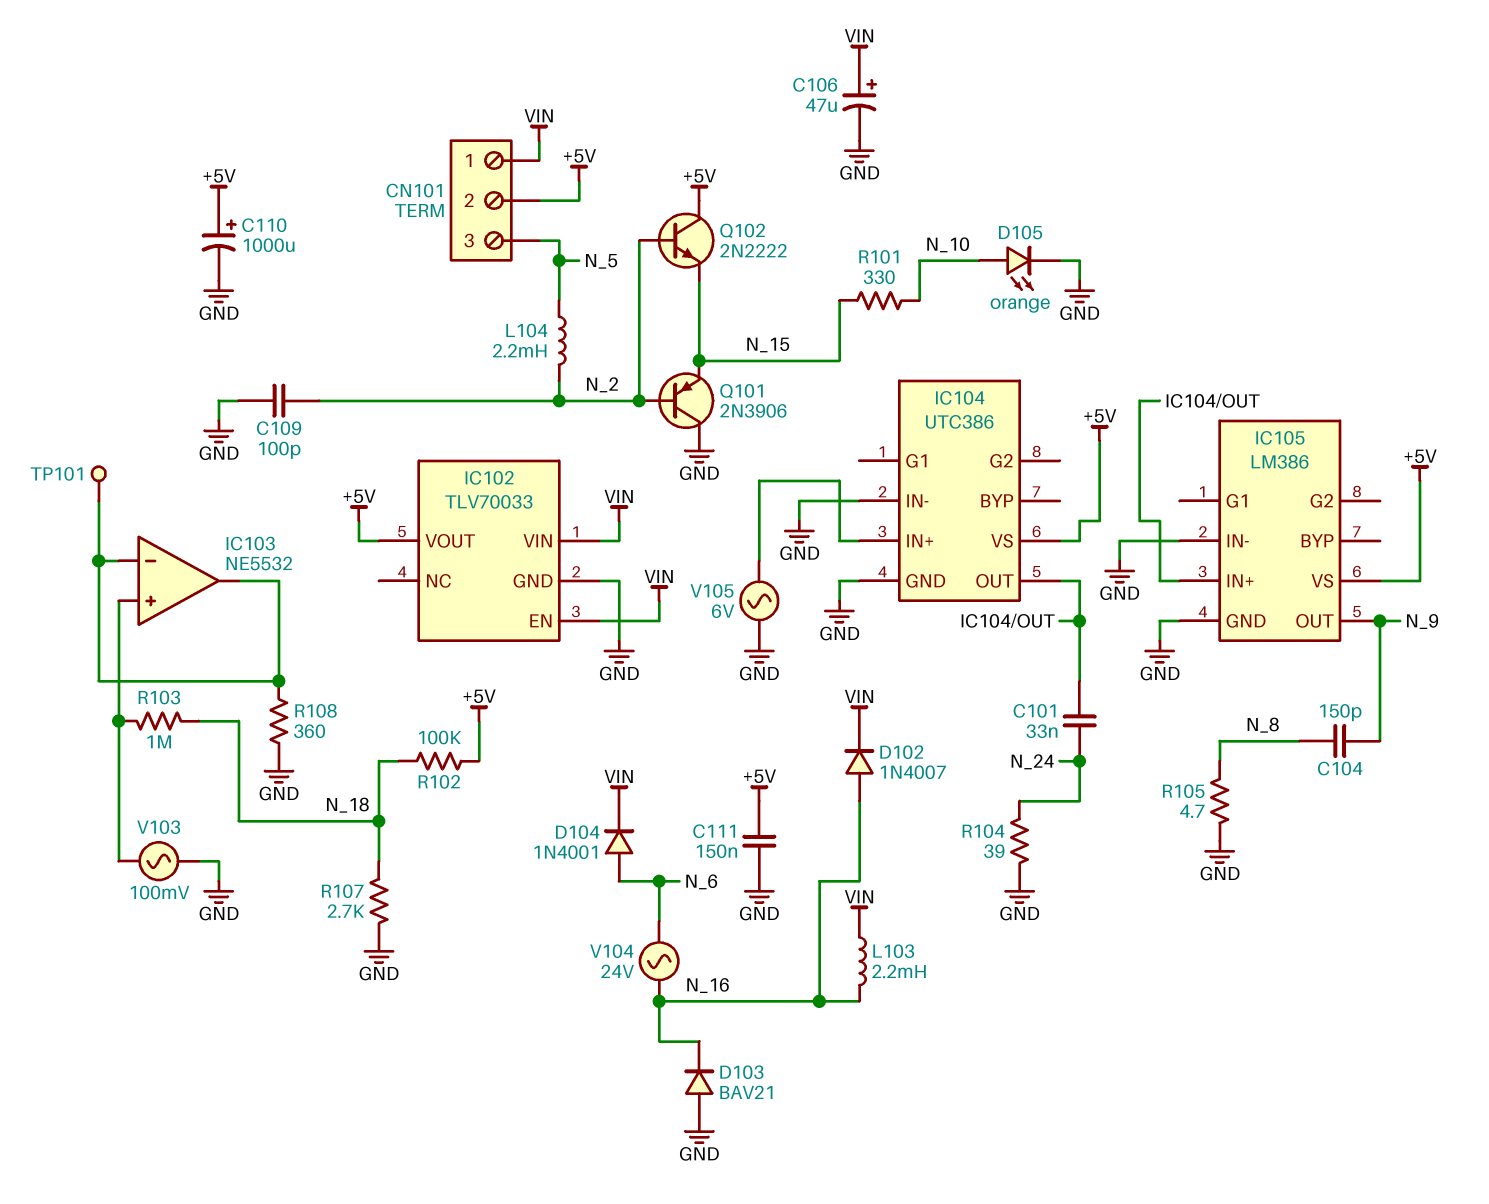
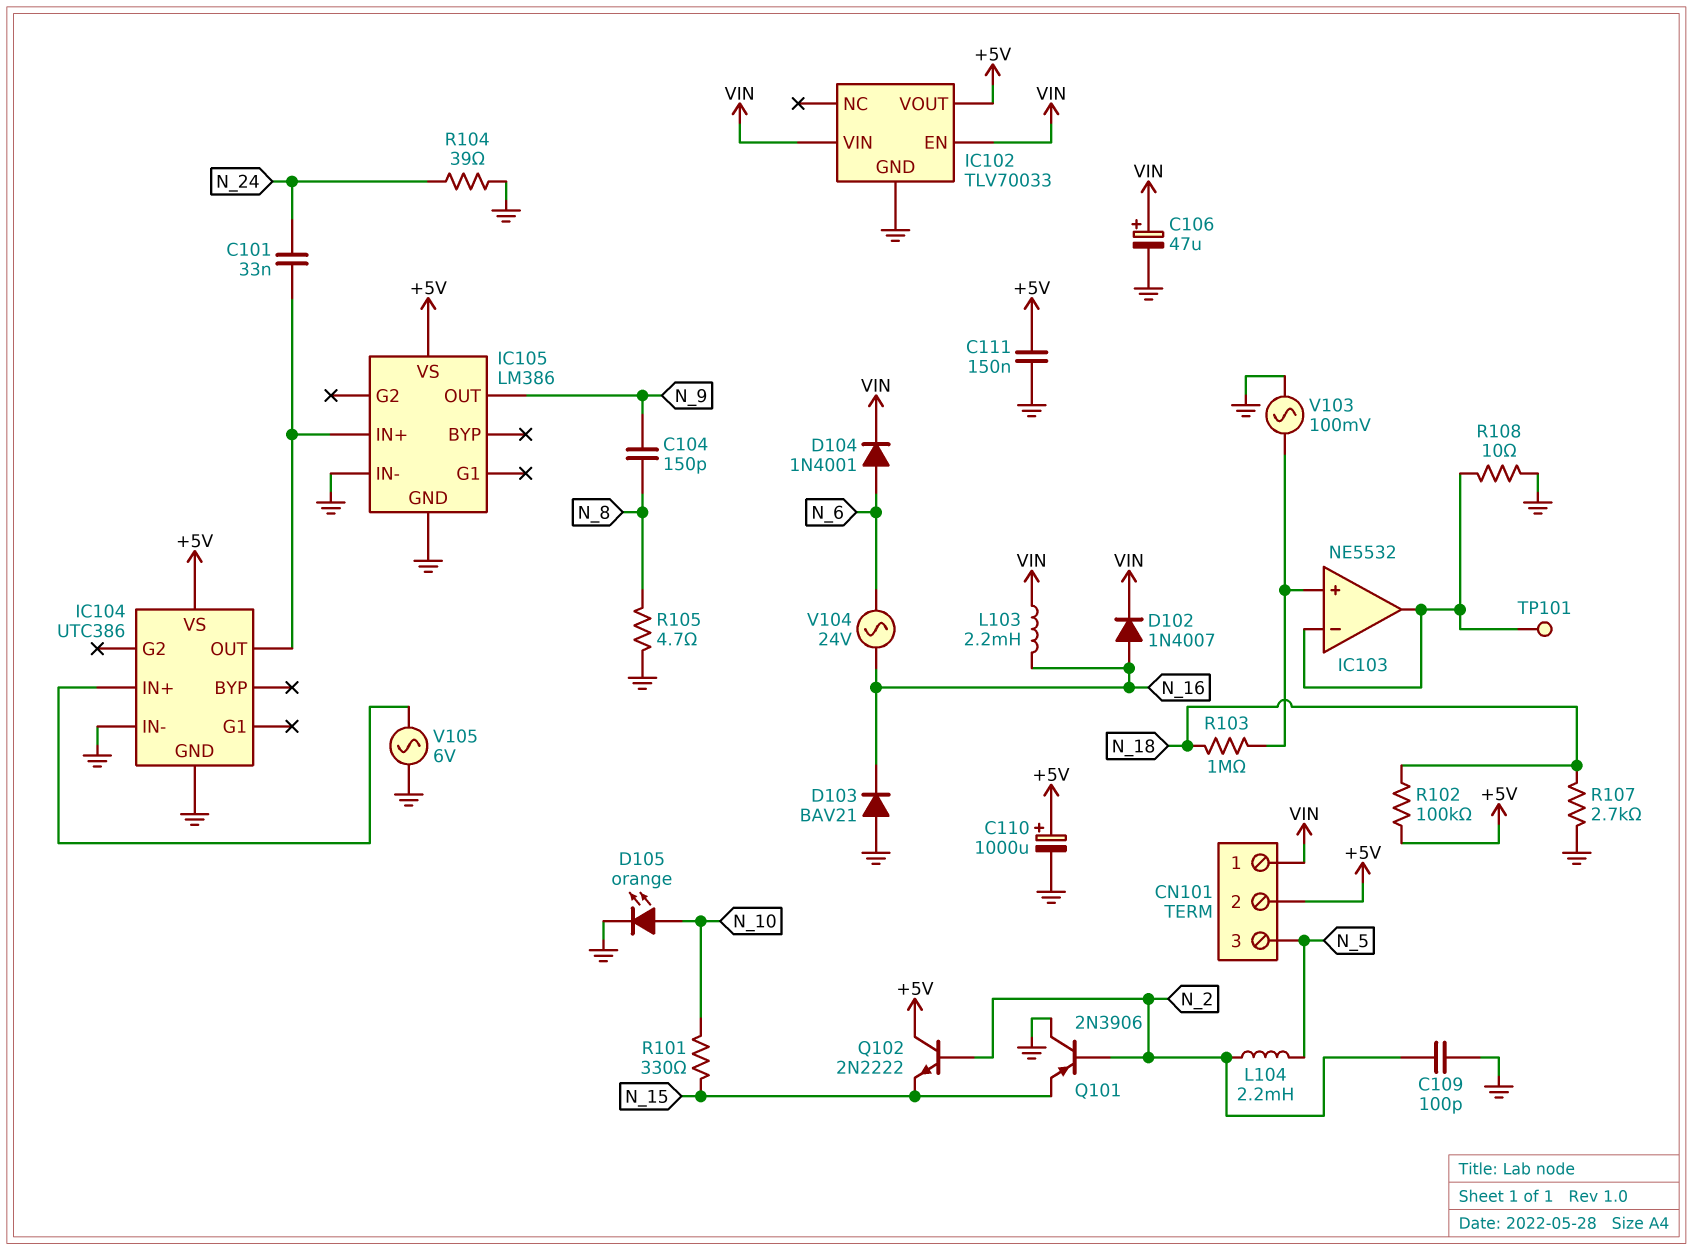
R108: 360 (GND, IC103/in-) -> 10 (GND, IC103/in-)

